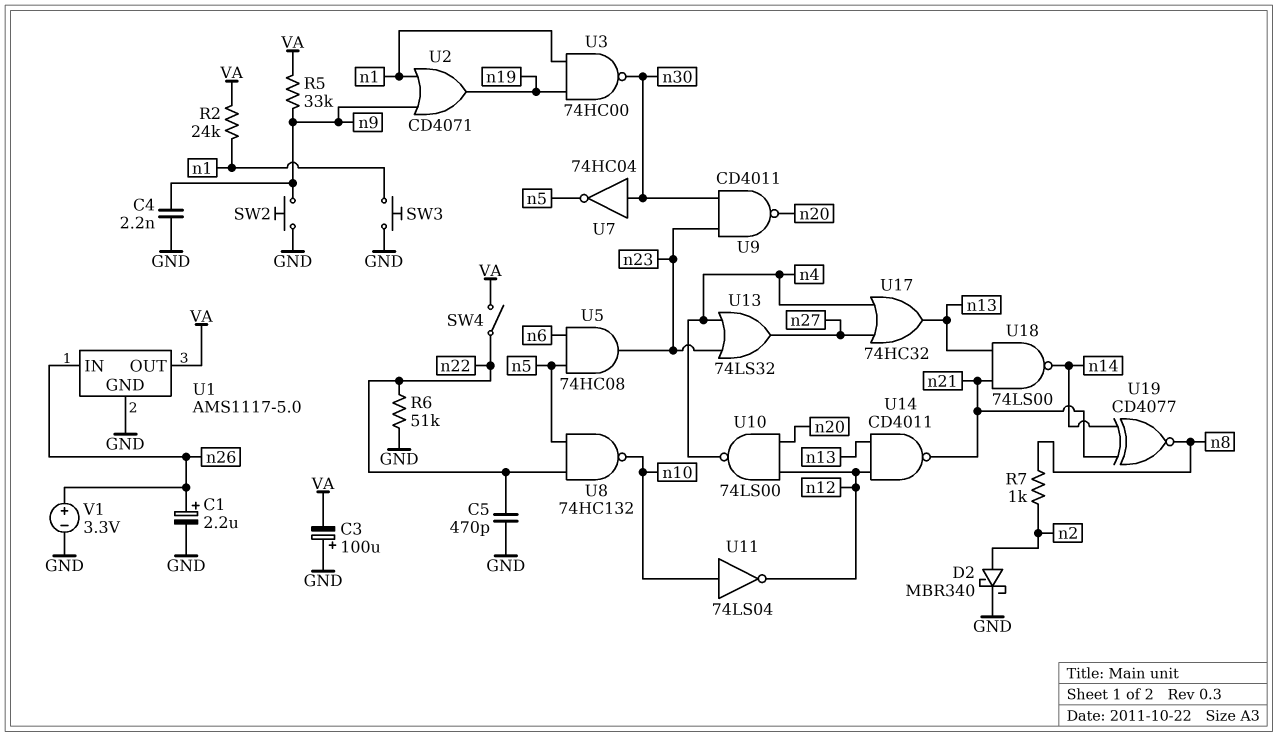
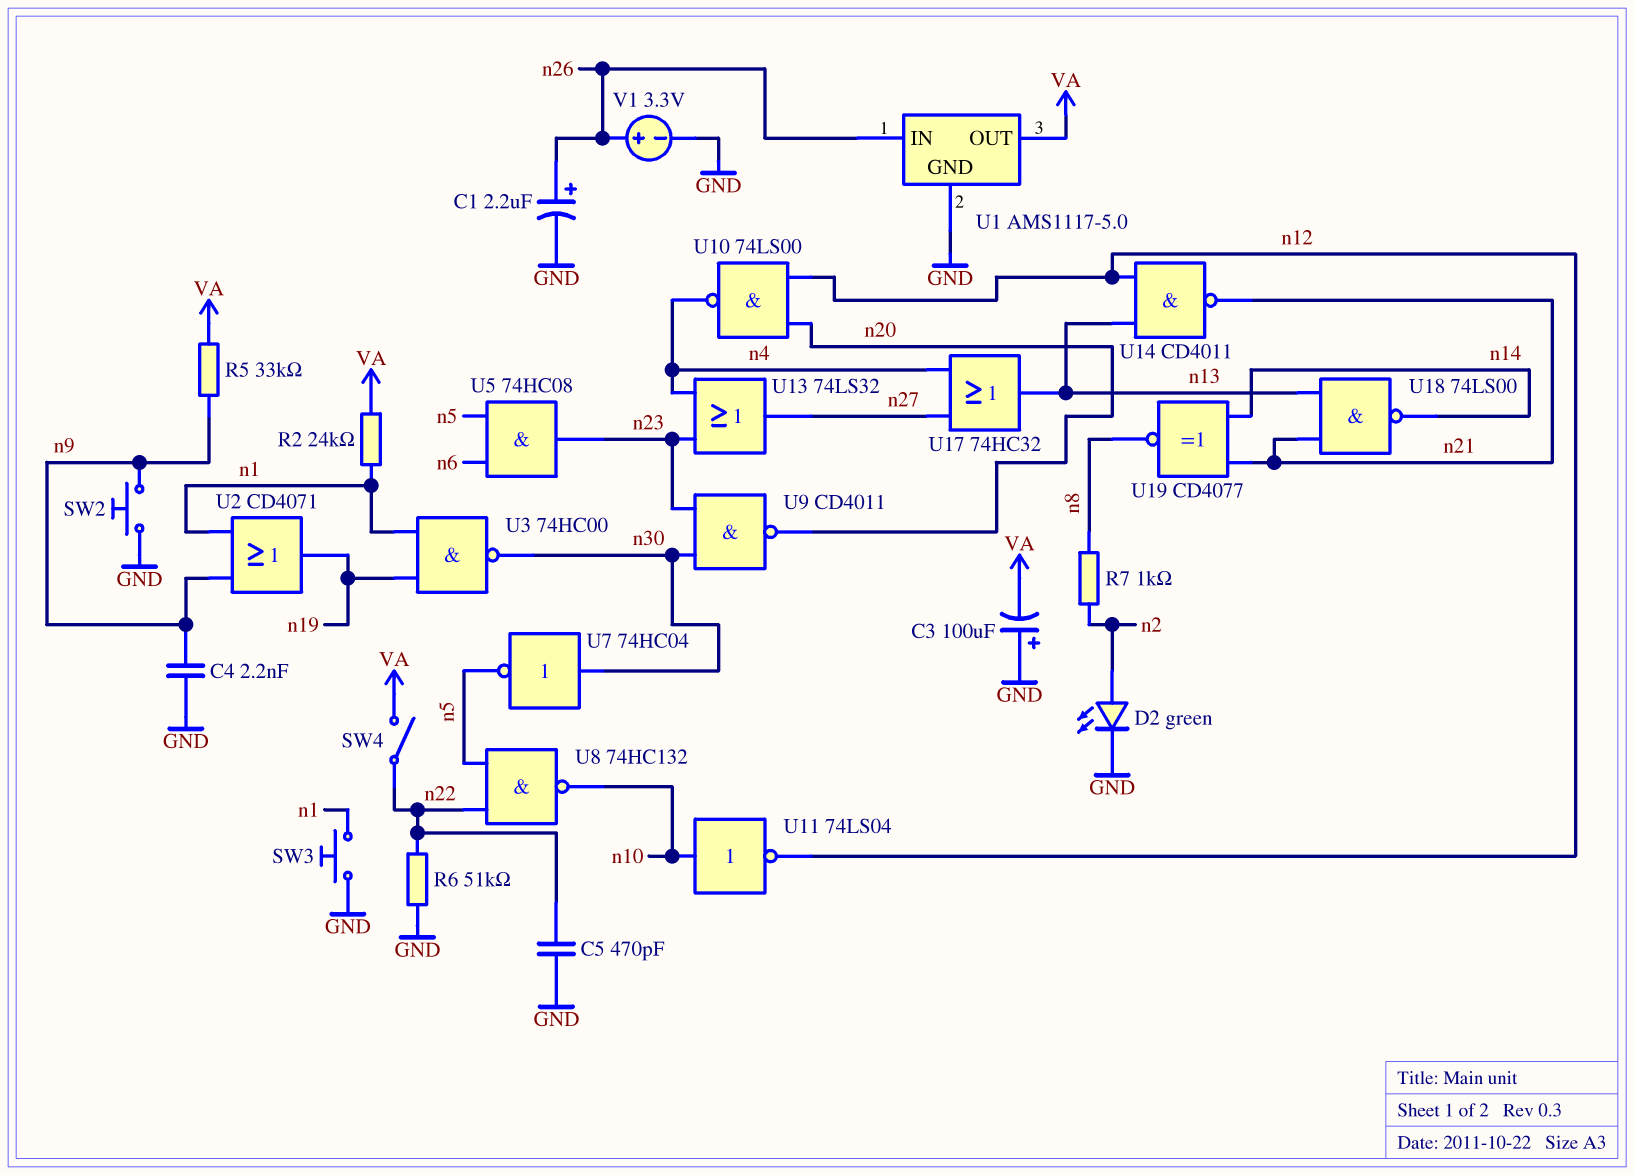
D2: schottky MBR340 (A n2, K GND) -> LED green (A n2, K GND)

